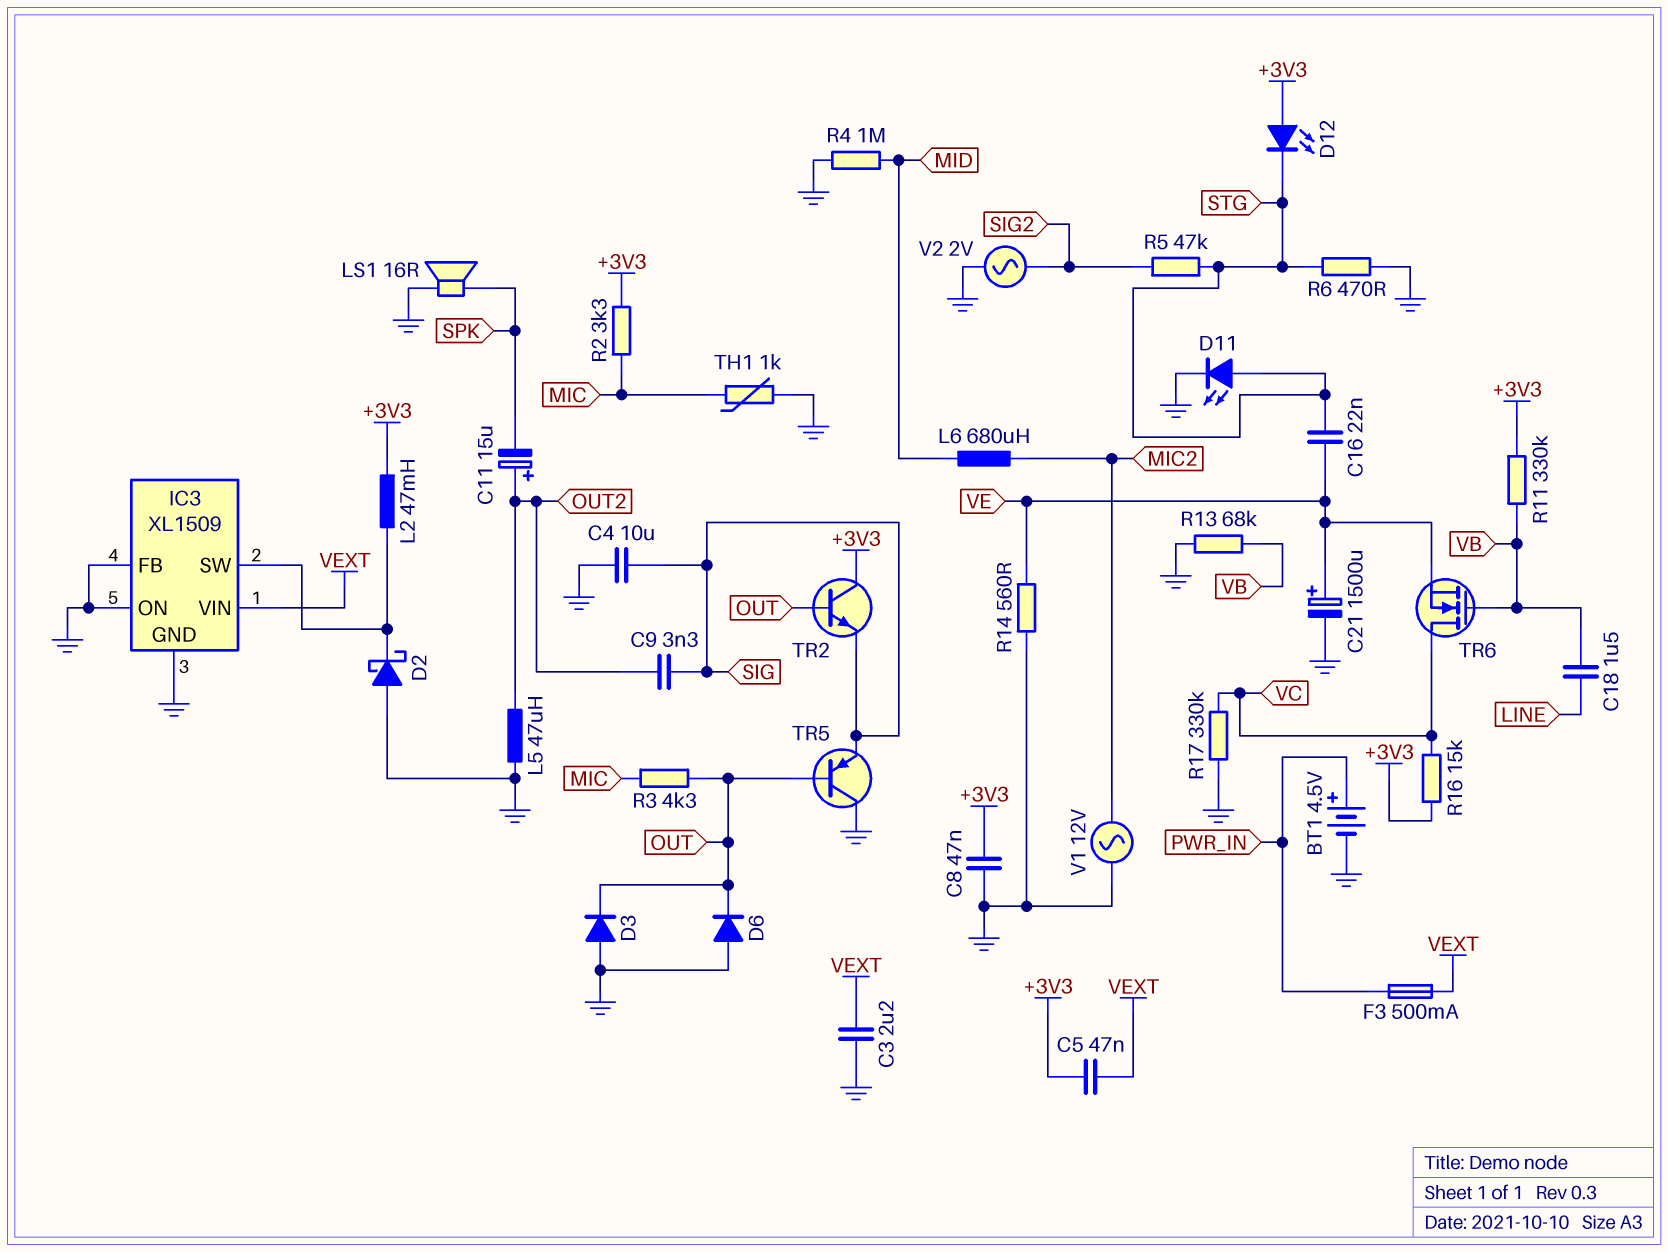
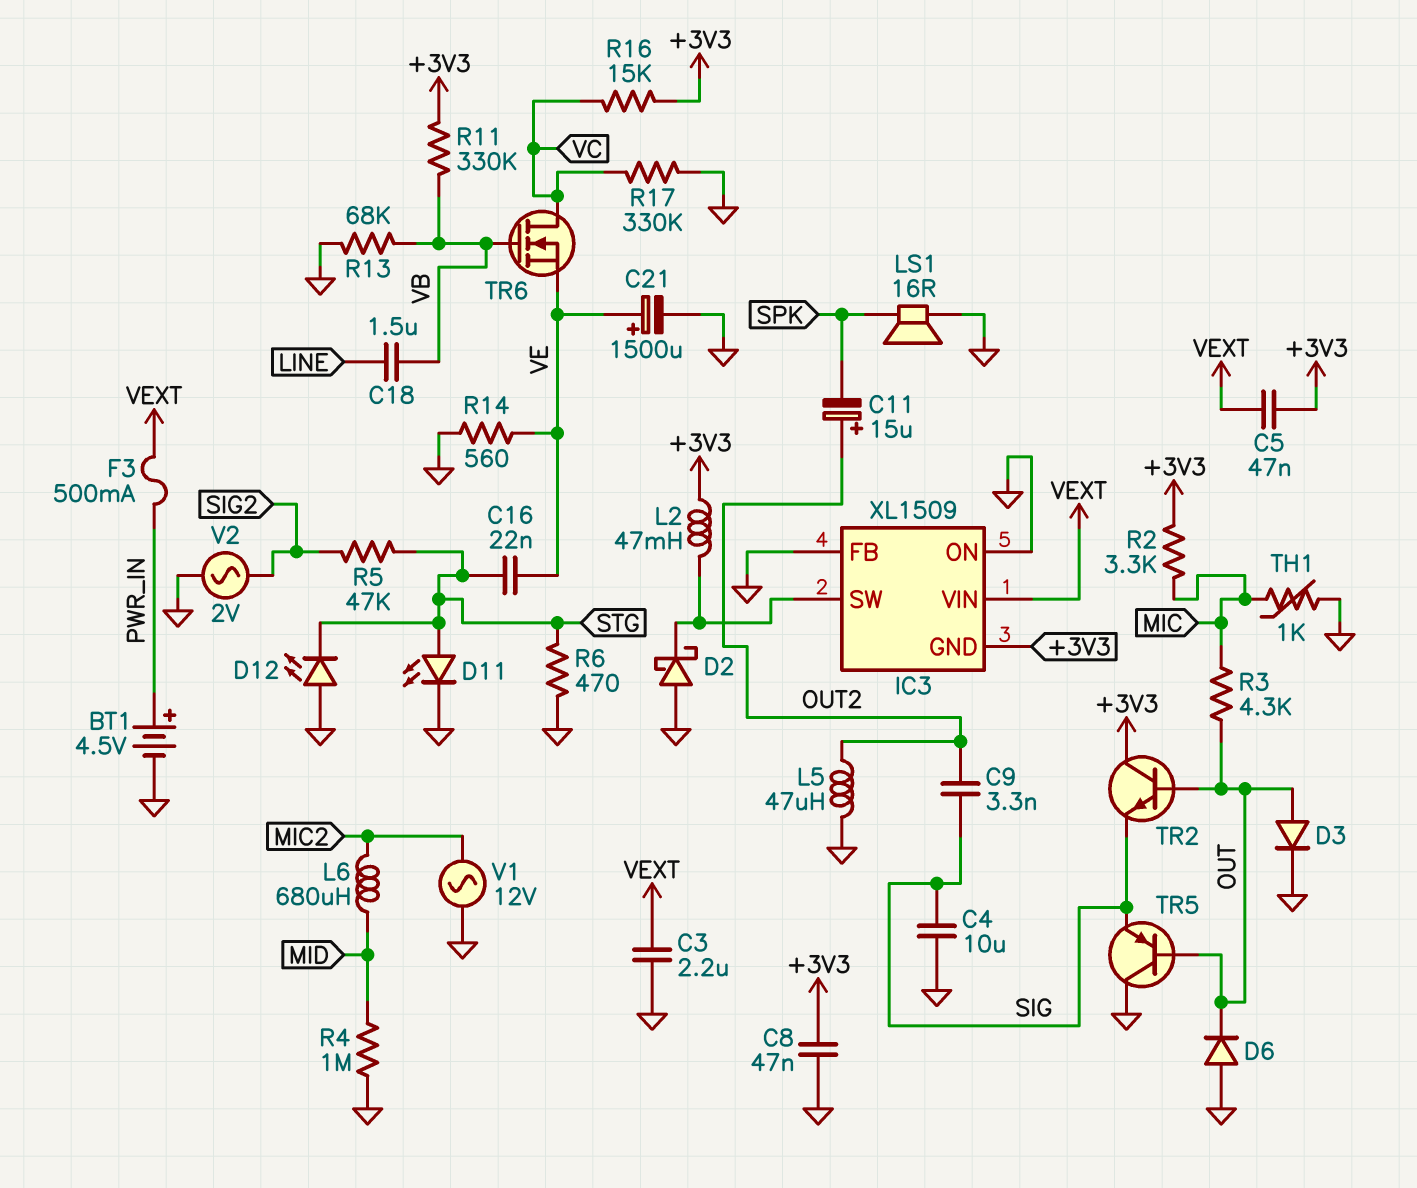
D3: diode (A GND, K OUT) -> diode (A OUT, K GND)
D12: LED (A +3V3, K STG) -> LED (A GND, K STG)
IC3 pin GND: GND -> +3V3

